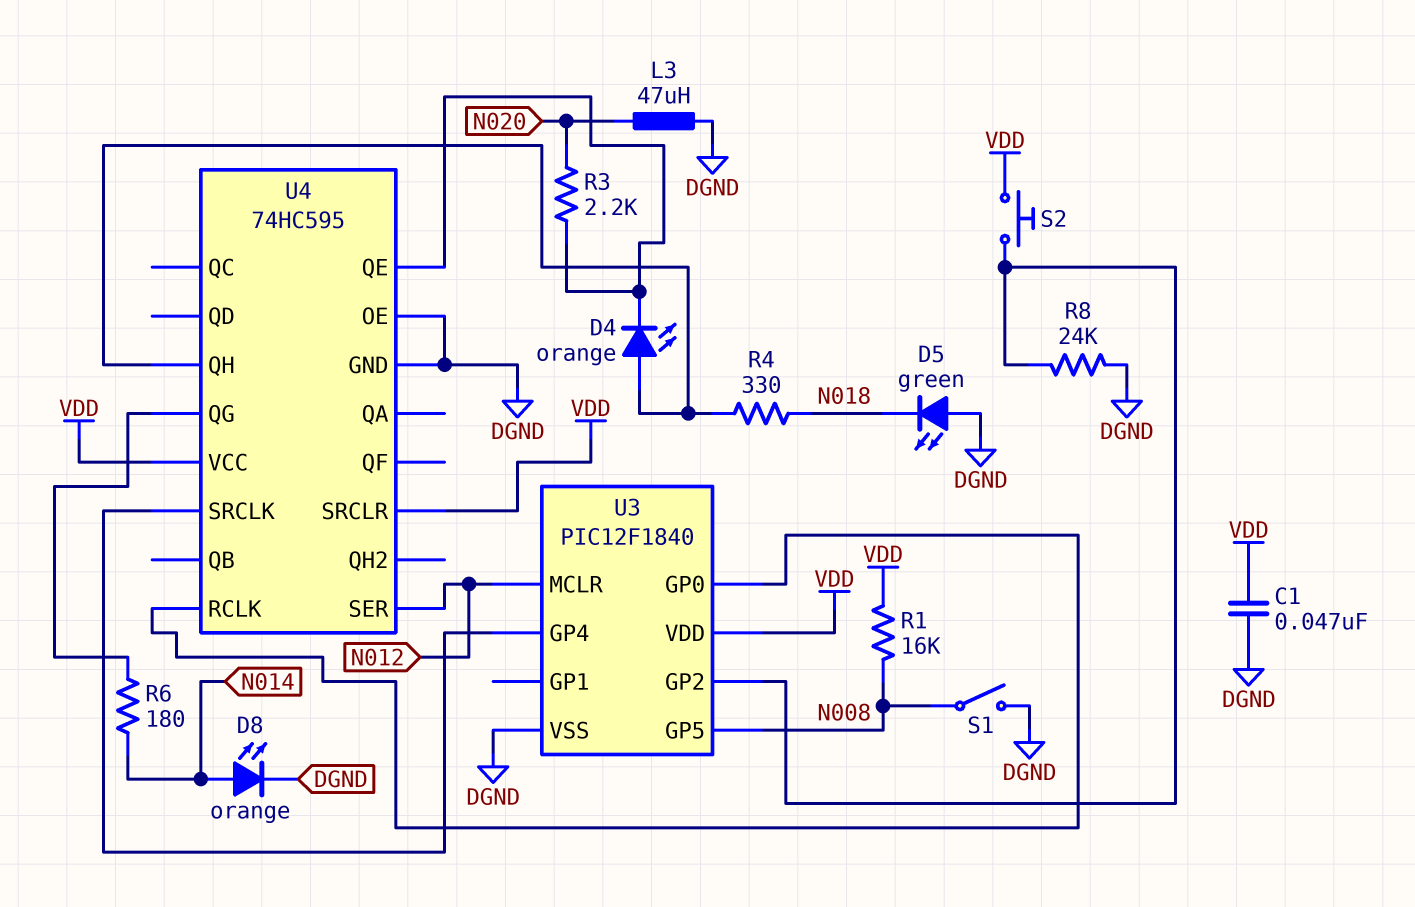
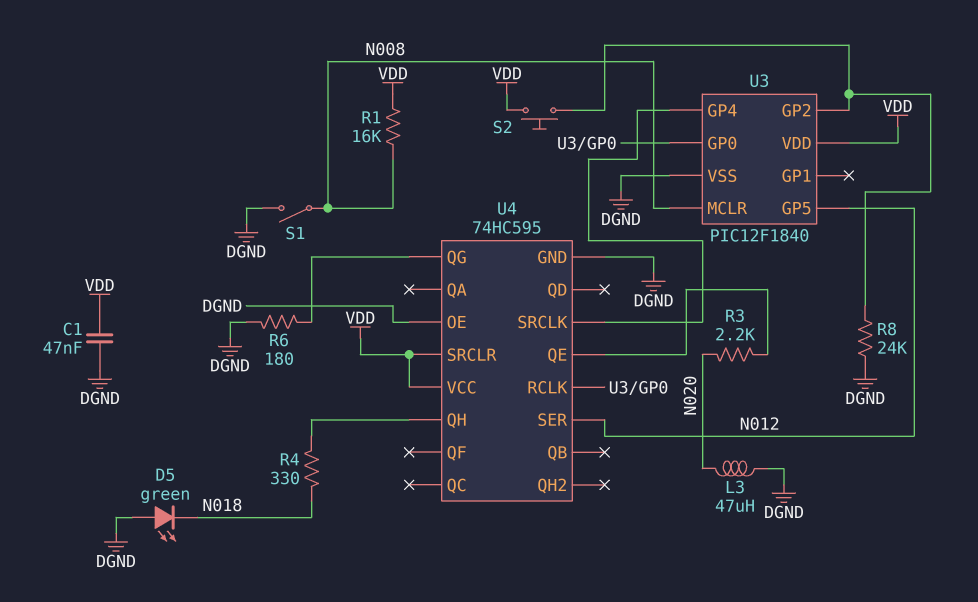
D4: LED orange (A U4/QH, K U4/QE) -> none
D8: LED orange (A N014, K DGND) -> none
R6: 180 (N014, U4/QG) -> 180 (DGND, U4/QG)
U3 pin GP5: N008 -> N012
U3 pin MCLR: N012 -> N008

